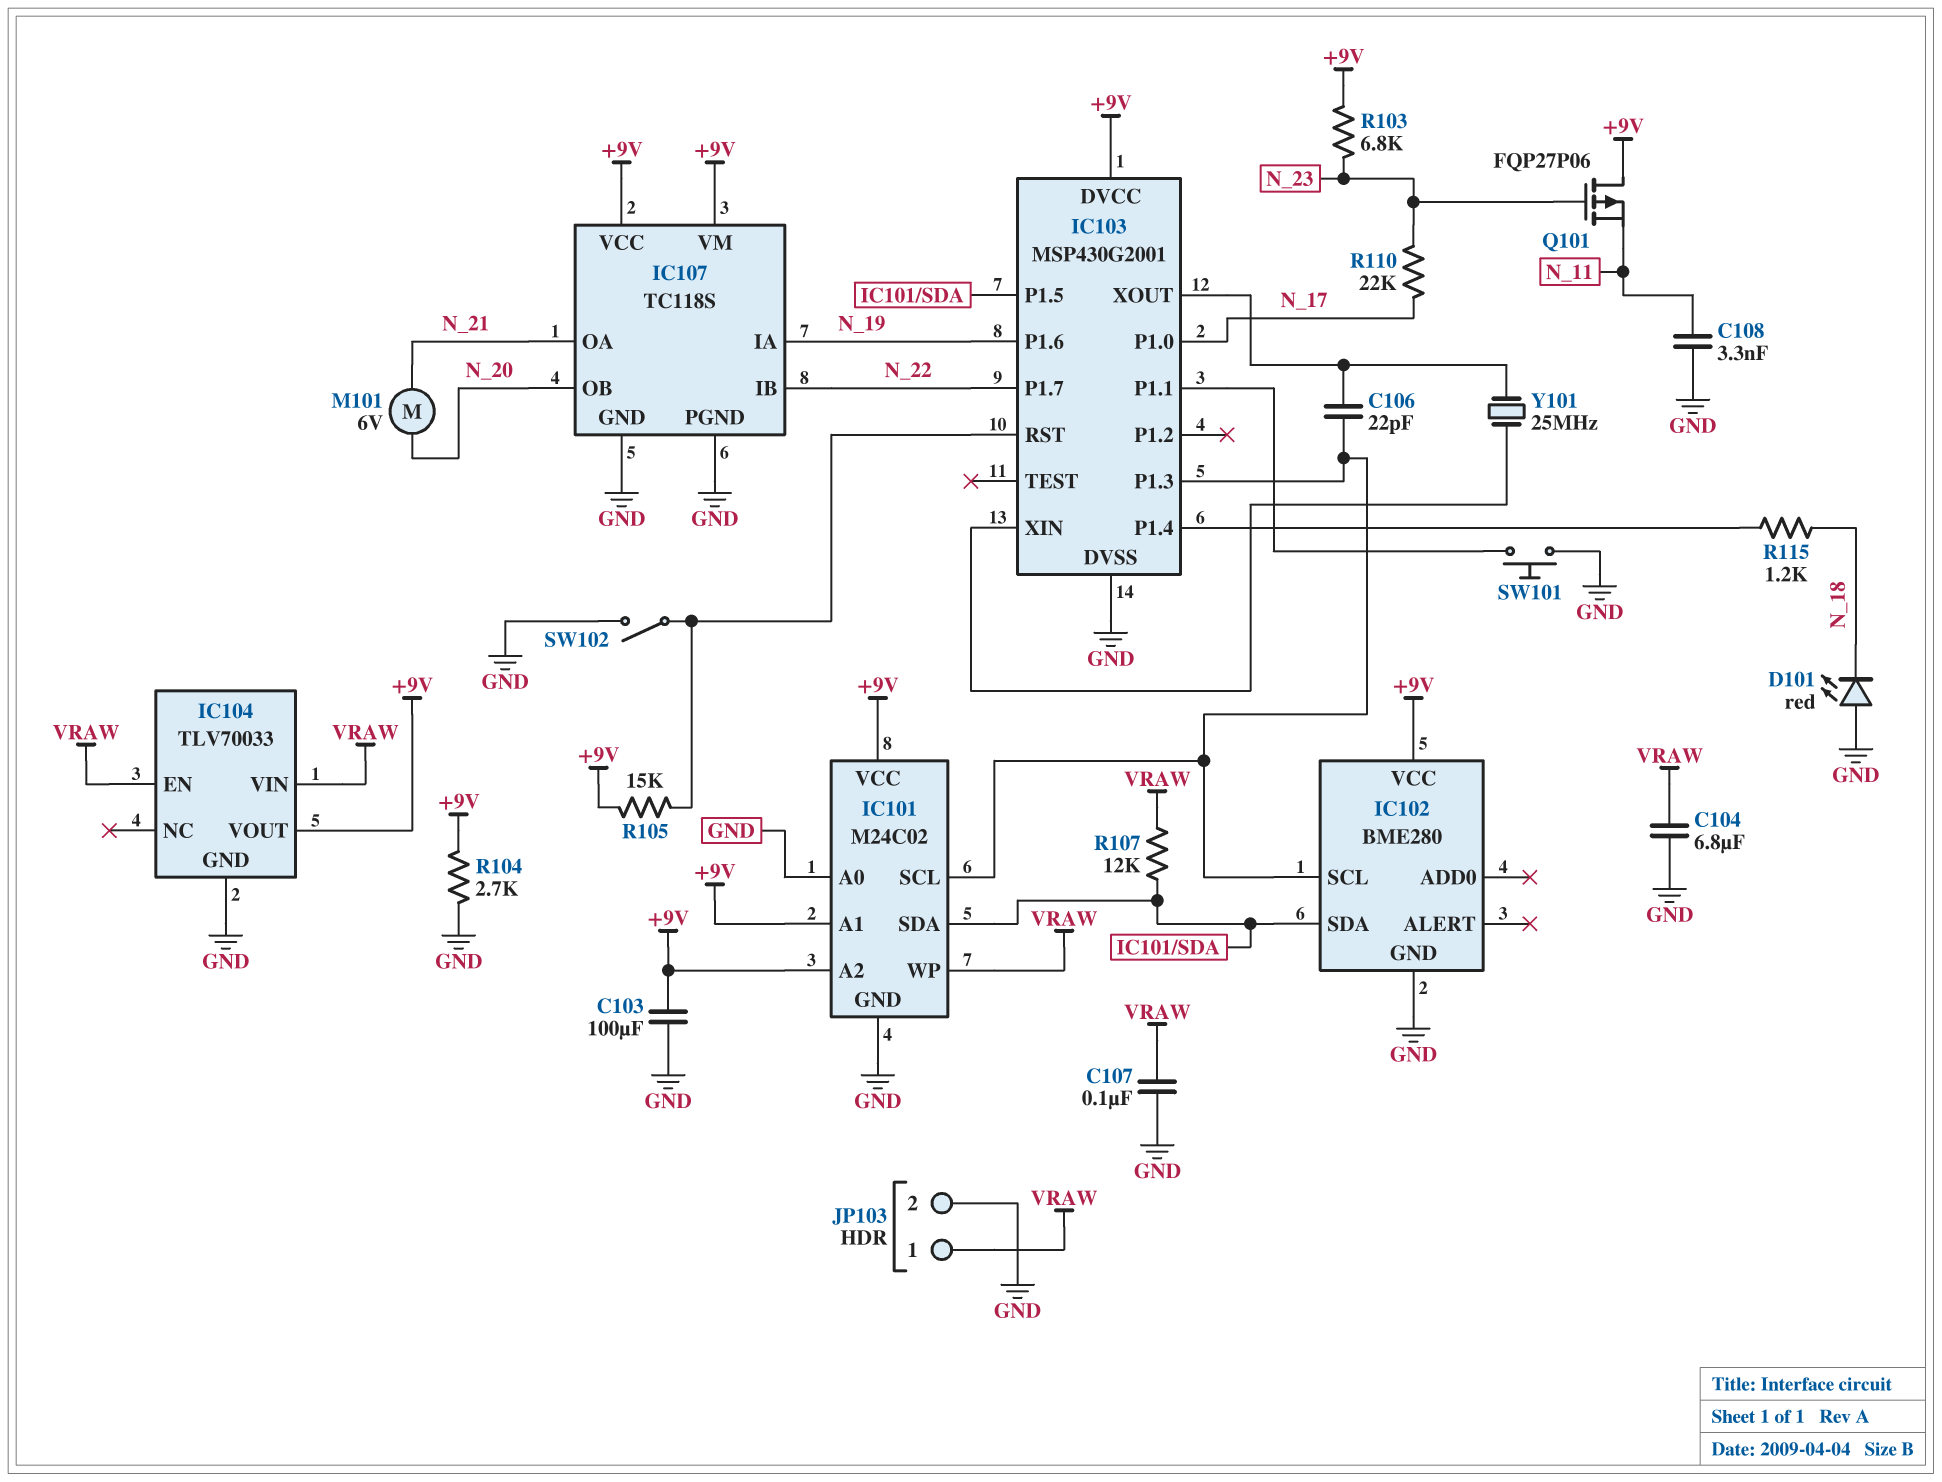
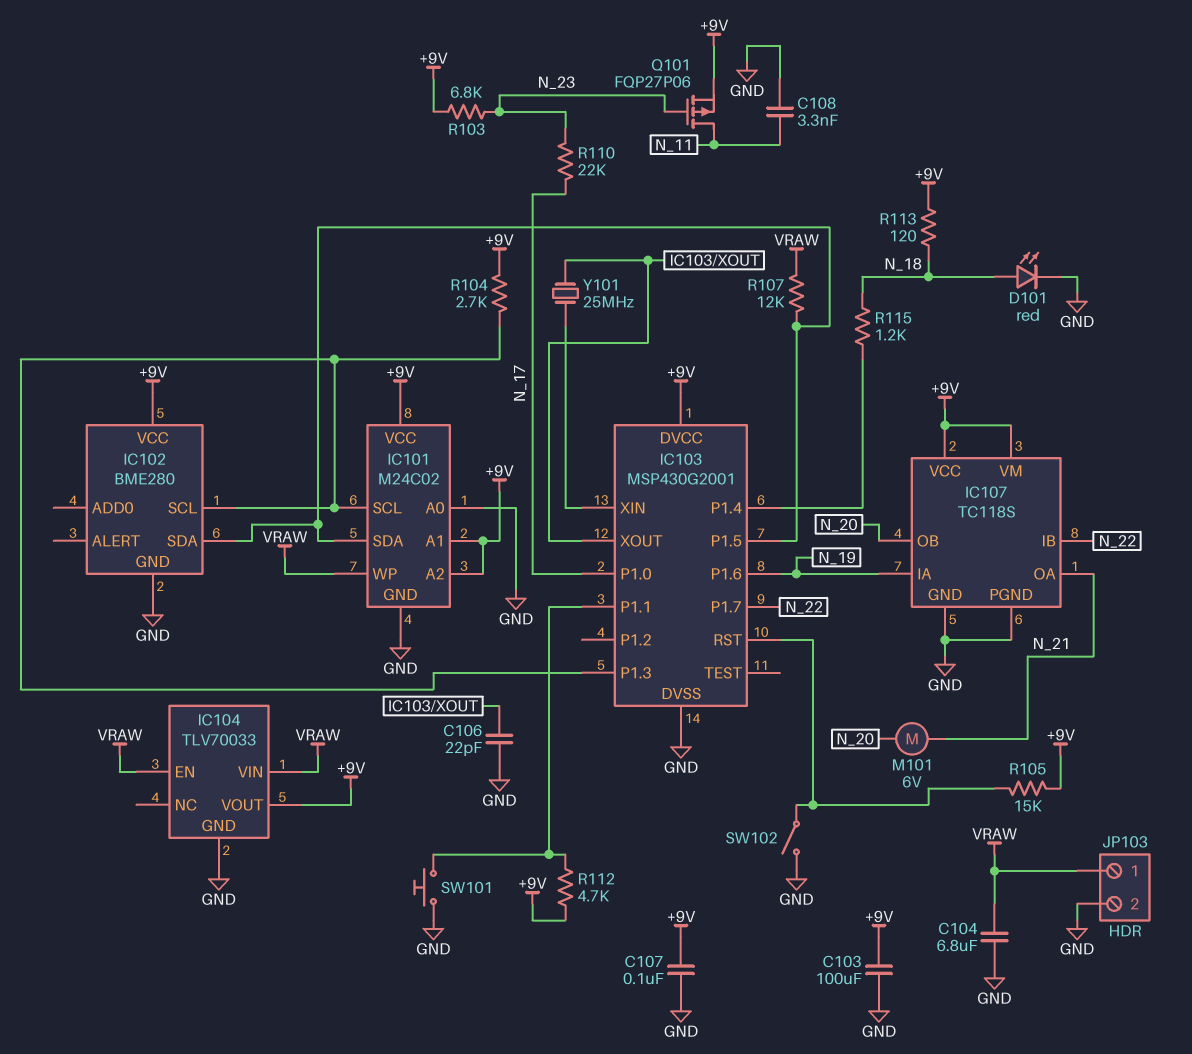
C106: 22pF (IC101/SCL, IC103/XOUT) -> 22pF (GND, IC103/XOUT)
C107: 100nF (GND, VRAW) -> 100nF (+9V, GND)
D101: LED red (A GND, K N_18) -> LED red (A N_18, K GND)
Q101: PMOS FQP27P06 (G N_23, D +9V, S N_11) -> PMOS FQP27P06 (G N_23, D N_11, S +9V)
R104: 2.7k (+9V, GND) -> 2.7k (+9V, IC101/SCL)
R112: none -> 4.7k (+9V, IC103/P1.1)
R113: none -> 120 (+9V, N_18)

